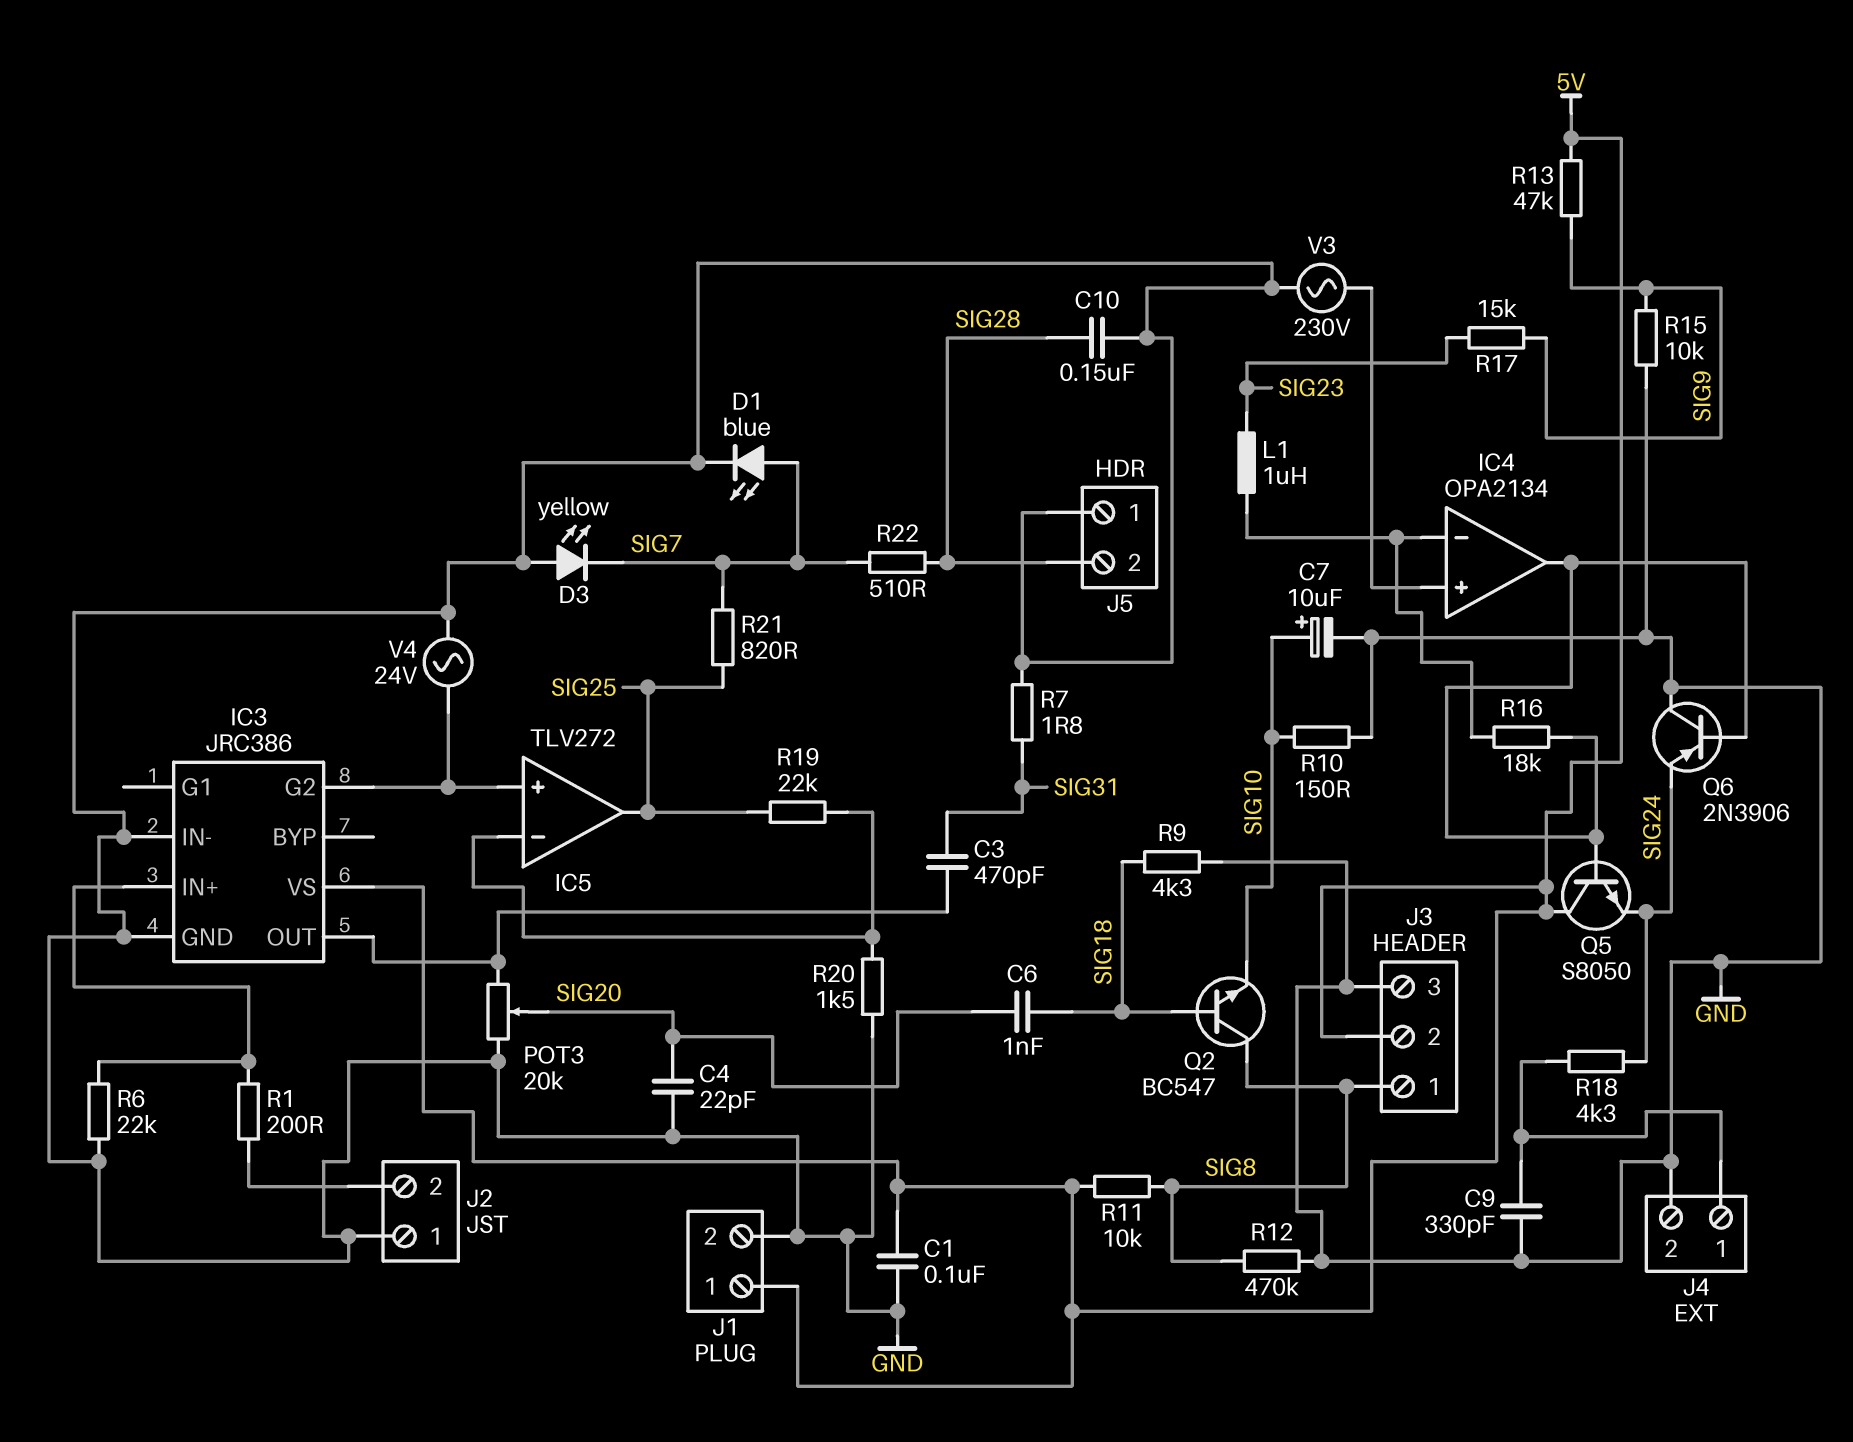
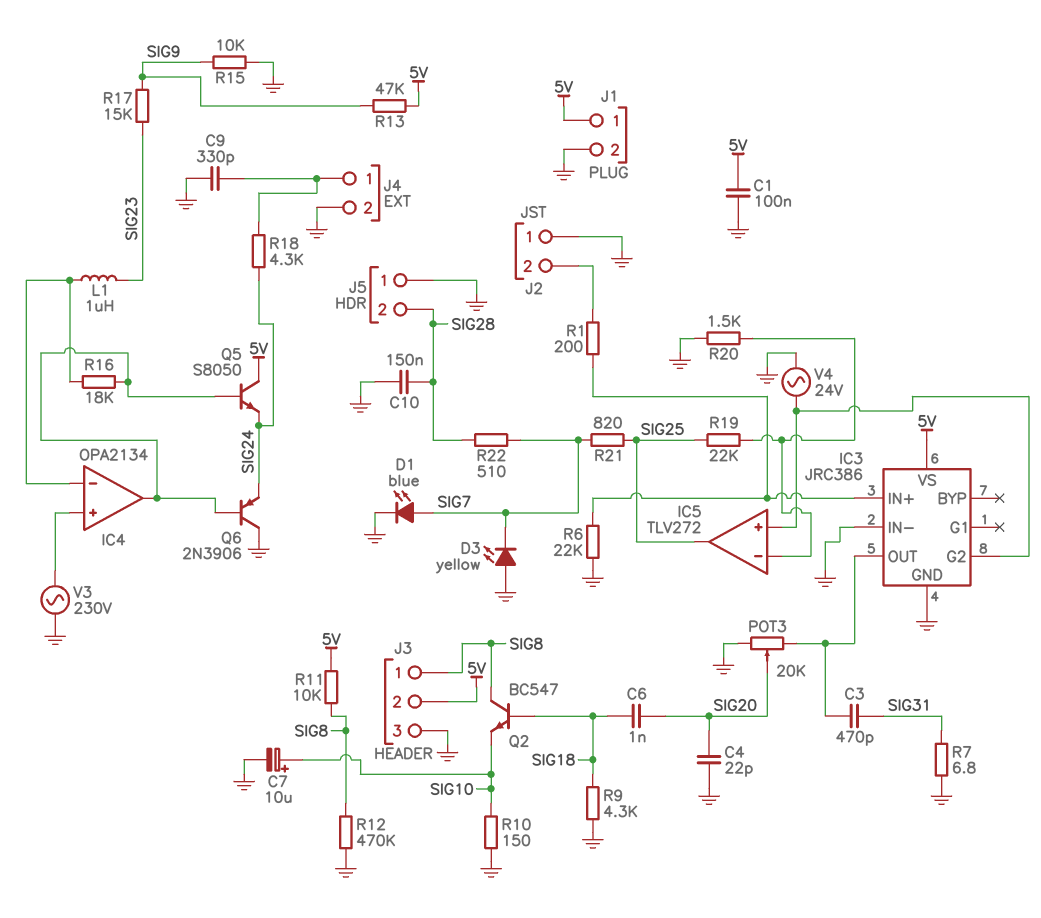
R7: 1.8 (GND, SIG31) -> 6.8 (GND, SIG31)

